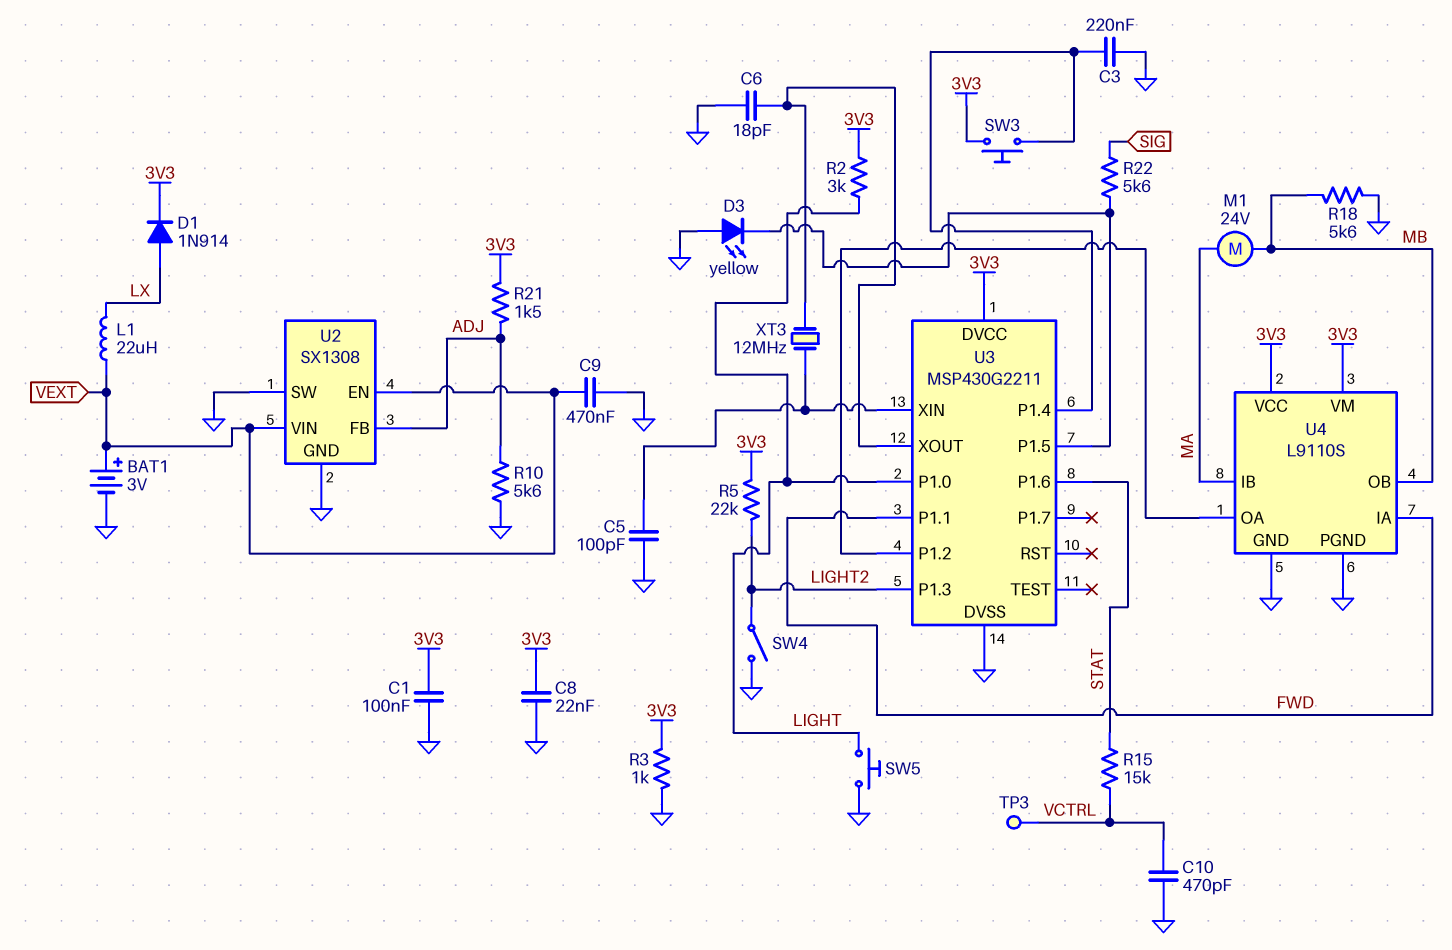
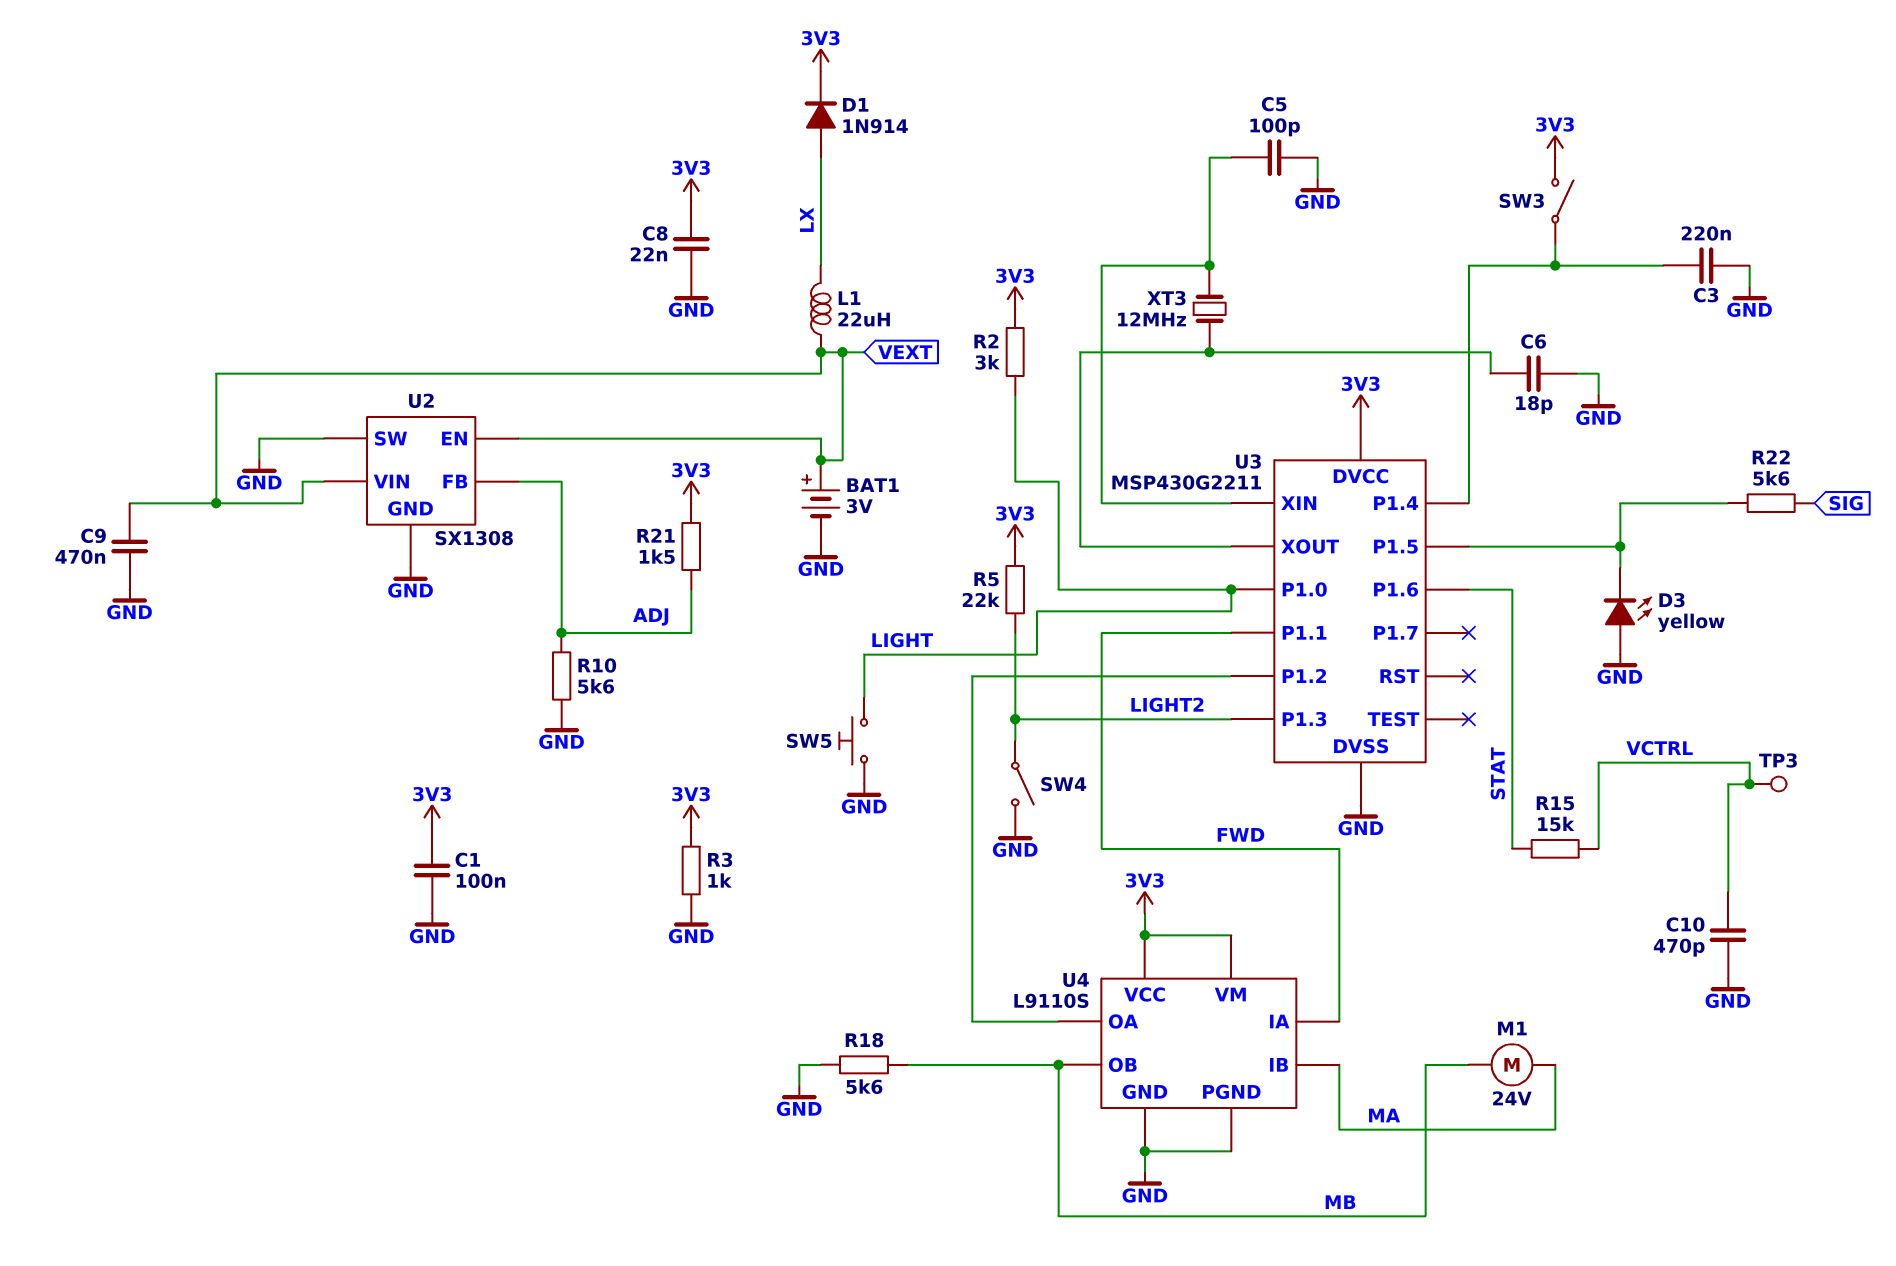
SW3: button (3V3, U3/P1.4) -> switch (3V3, U3/P1.4)

